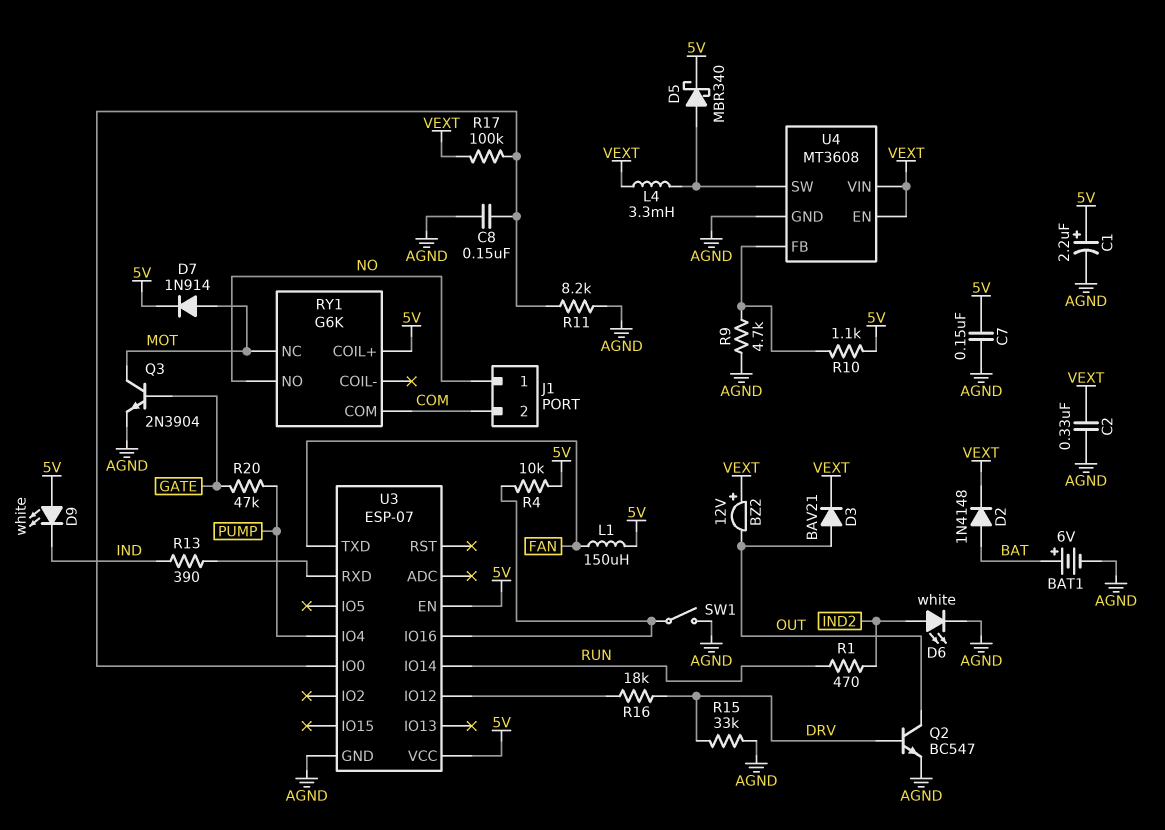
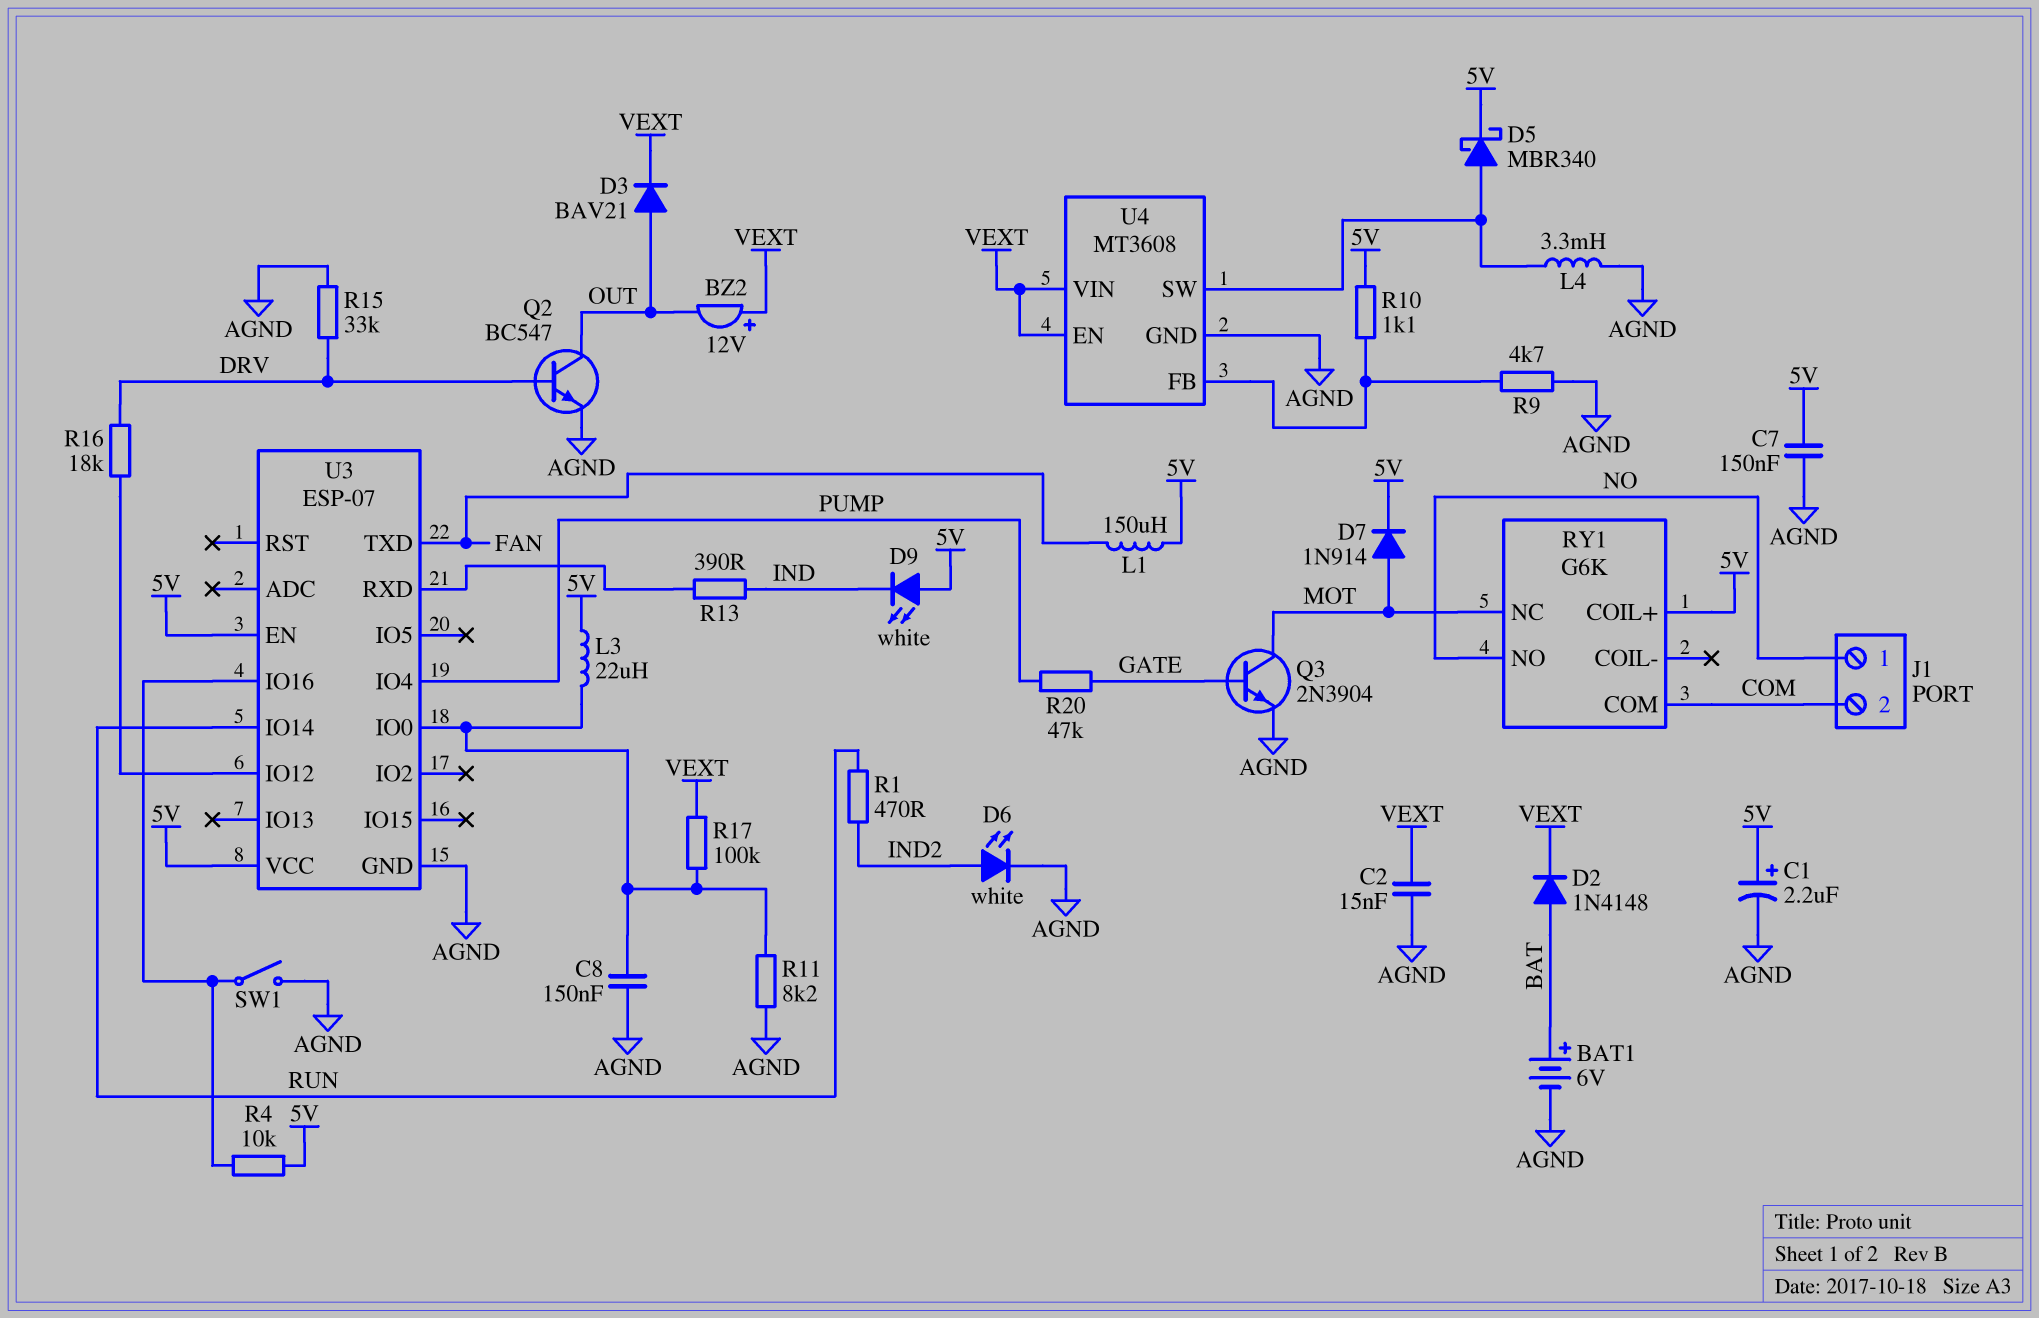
C2: 330nF (AGND, VEXT) -> 15nF (AGND, VEXT)
L3: none -> 22uH (5V, U3/IO0)
L4: 3.3mH (U4/SW, VEXT) -> 3.3mH (AGND, U4/SW)

